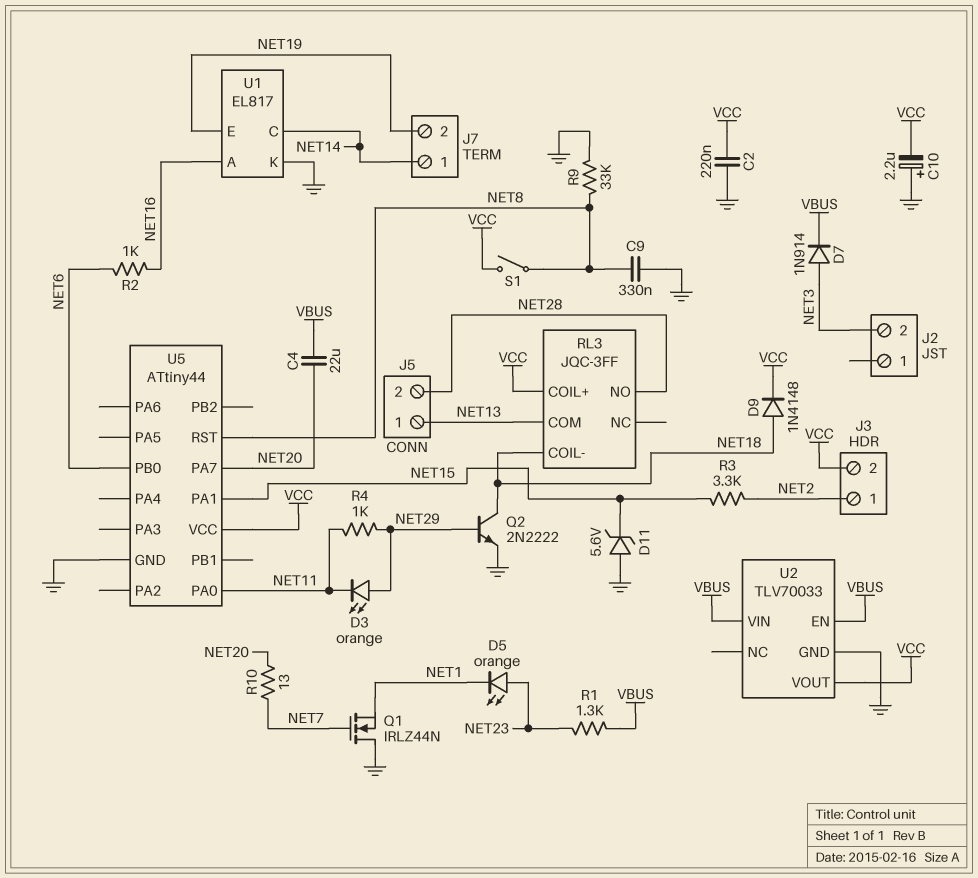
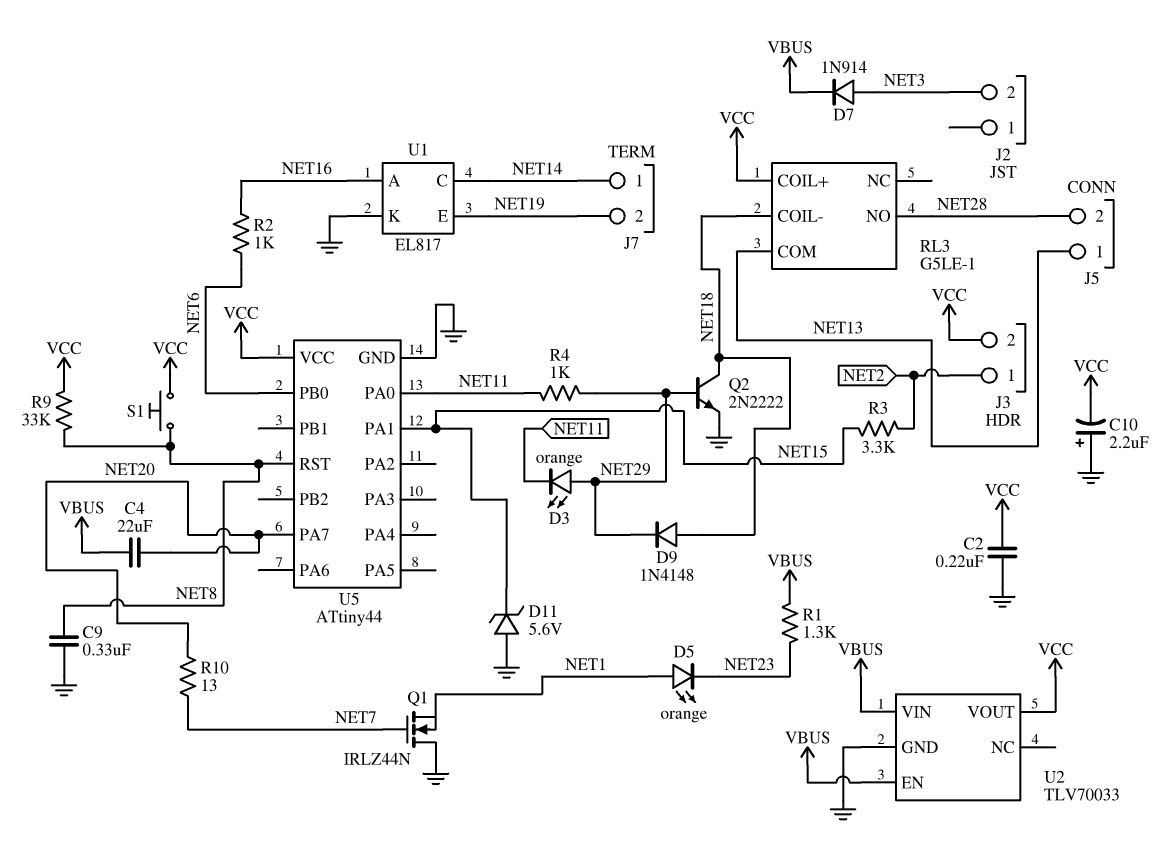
D5: LED orange (A NET23, K NET1) -> LED orange (A NET1, K NET23)
D9: diode 1N4148 (A NET18, K VCC) -> diode 1N4148 (A NET18, K NET29)
R9: 33k (GND, NET8) -> 33k (NET8, VCC)
RL3: JQC-3FF -> G5LE-1
S1: switch (NET8, VCC) -> button (NET8, VCC)

